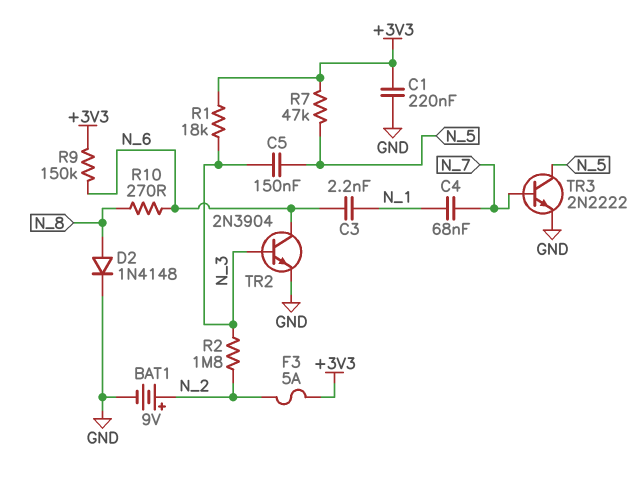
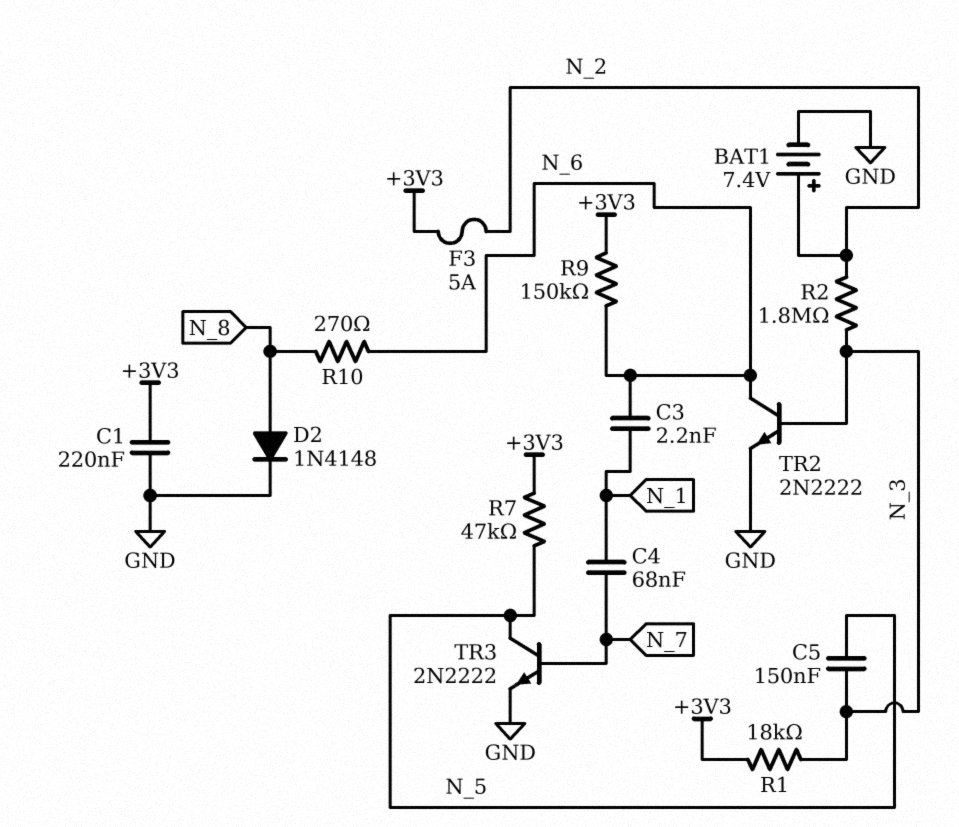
BAT1: 9V (plus N_2, minus GND) -> 7.4V (plus N_2, minus GND)
TR2: NPN 2N3904 (B N_3, C N_6, E GND) -> NPN 2N2222 (B N_3, C N_6, E GND)

